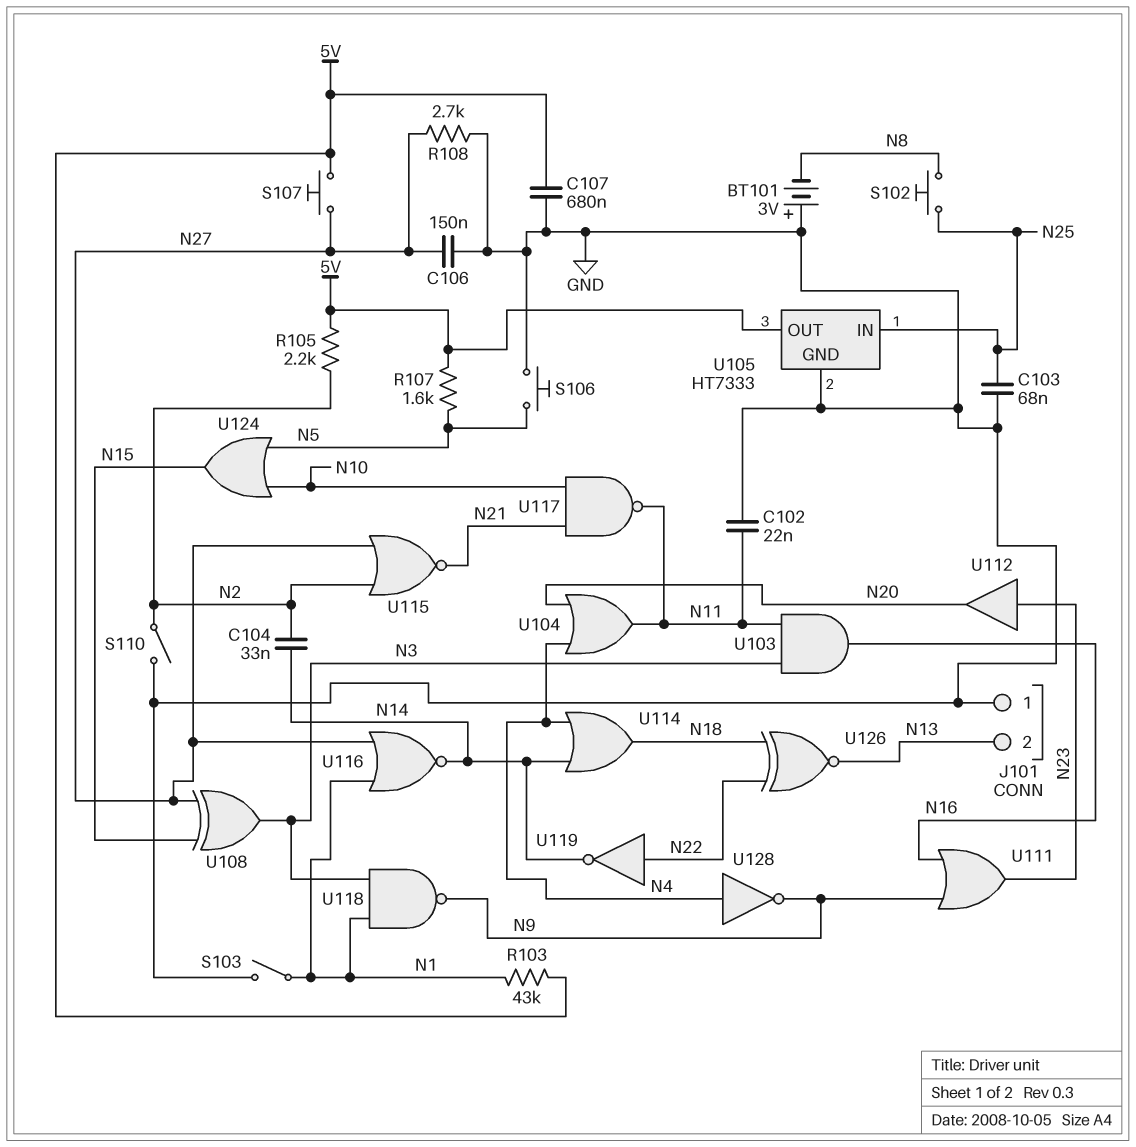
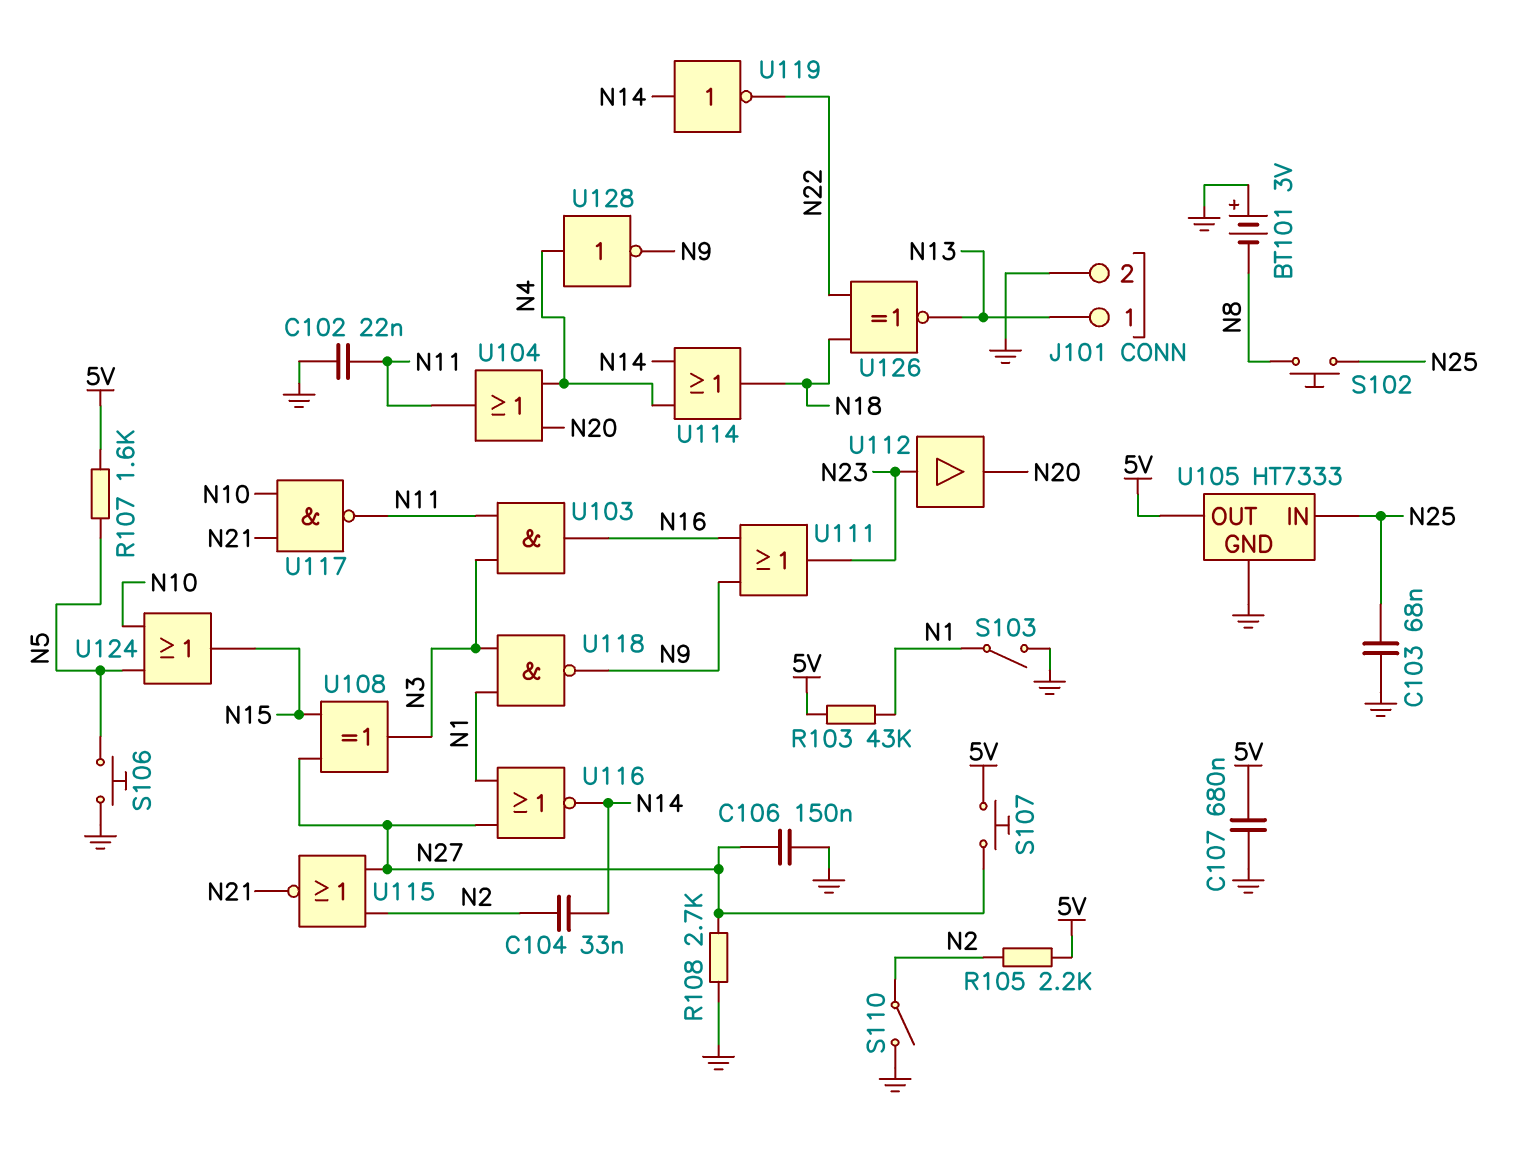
J101 pin 1: GND -> N13
J101 pin 2: N13 -> GND
U119: NOT (in N22, out N14) -> NOT (in N14, out N22)

